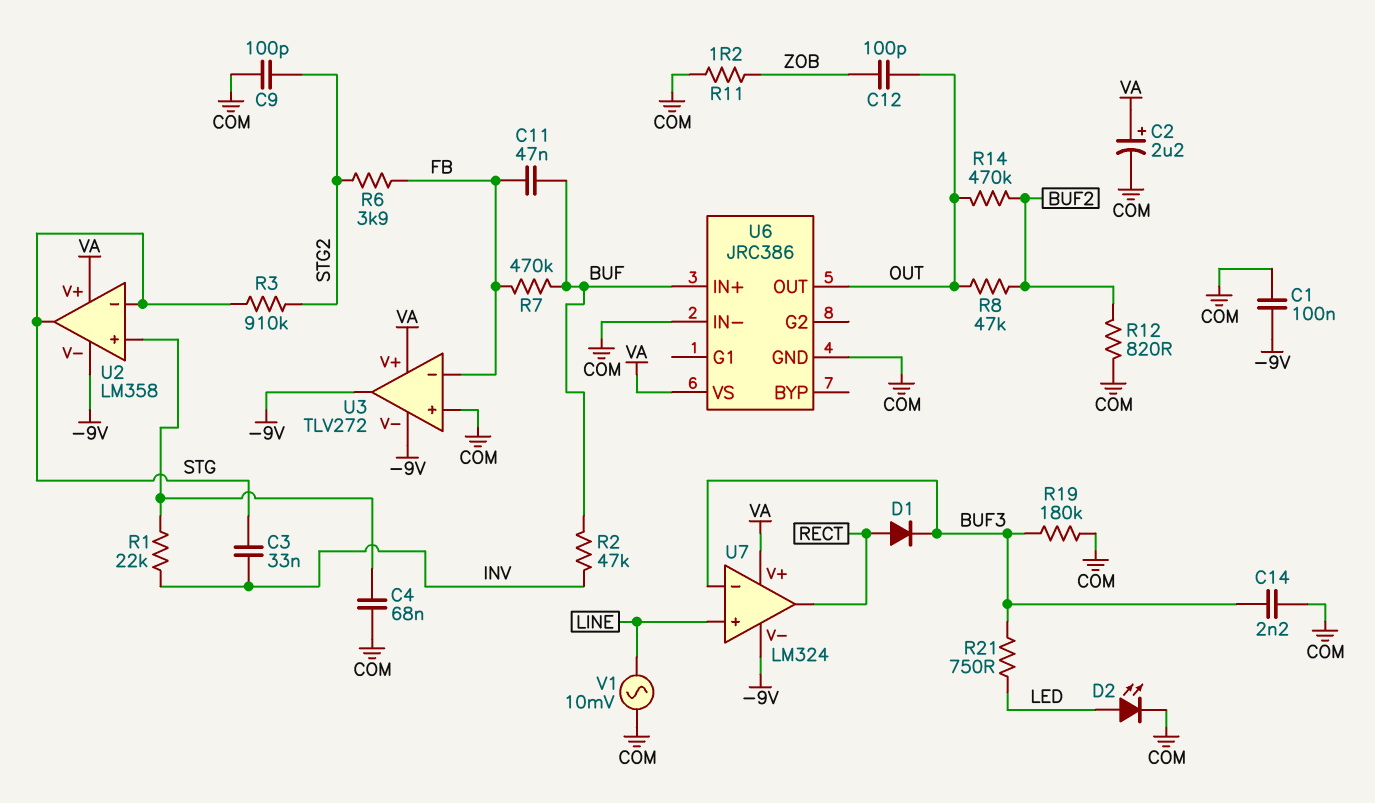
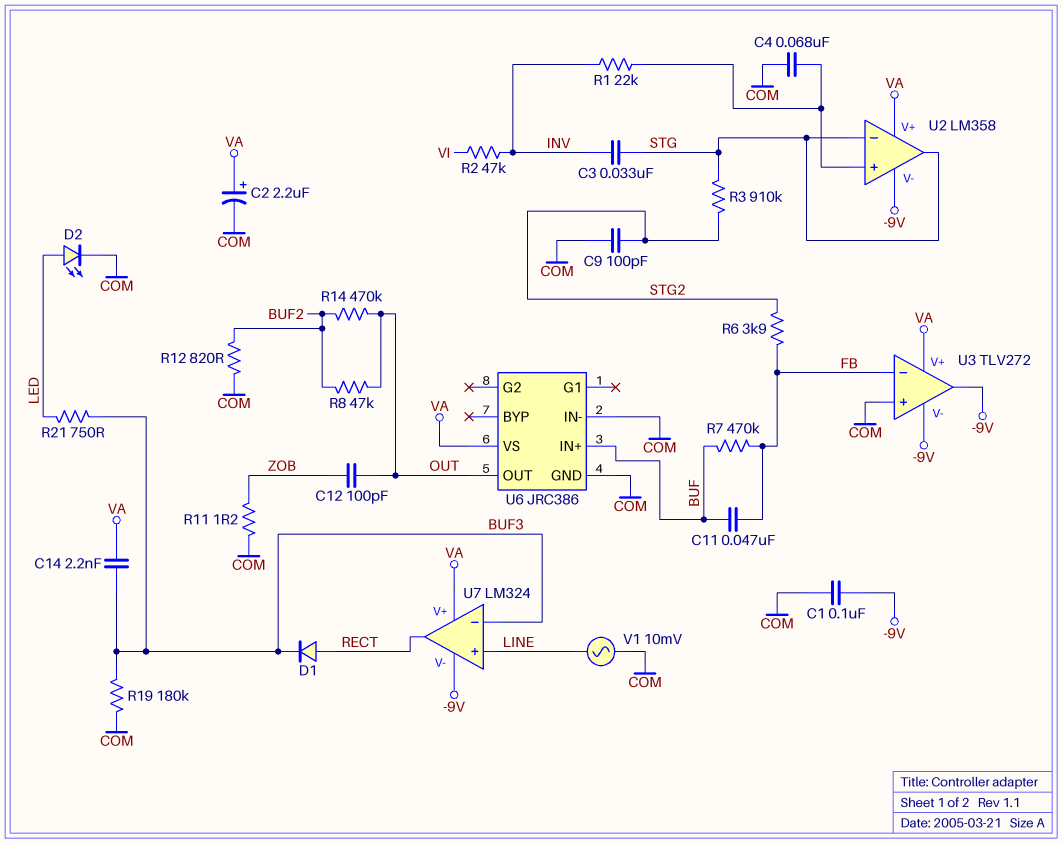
C14: 2.2nF (BUF3, COM) -> 2.2nF (BUF3, VA)
R2: 47k (BUF, INV) -> 47k (INV, VI)

